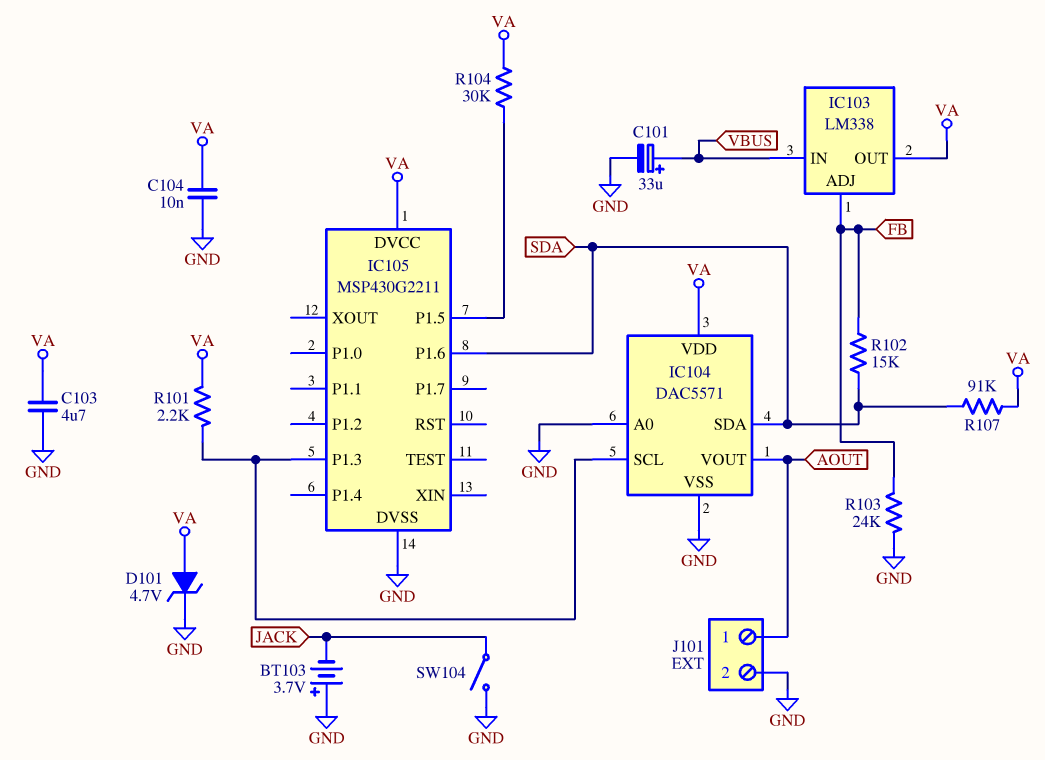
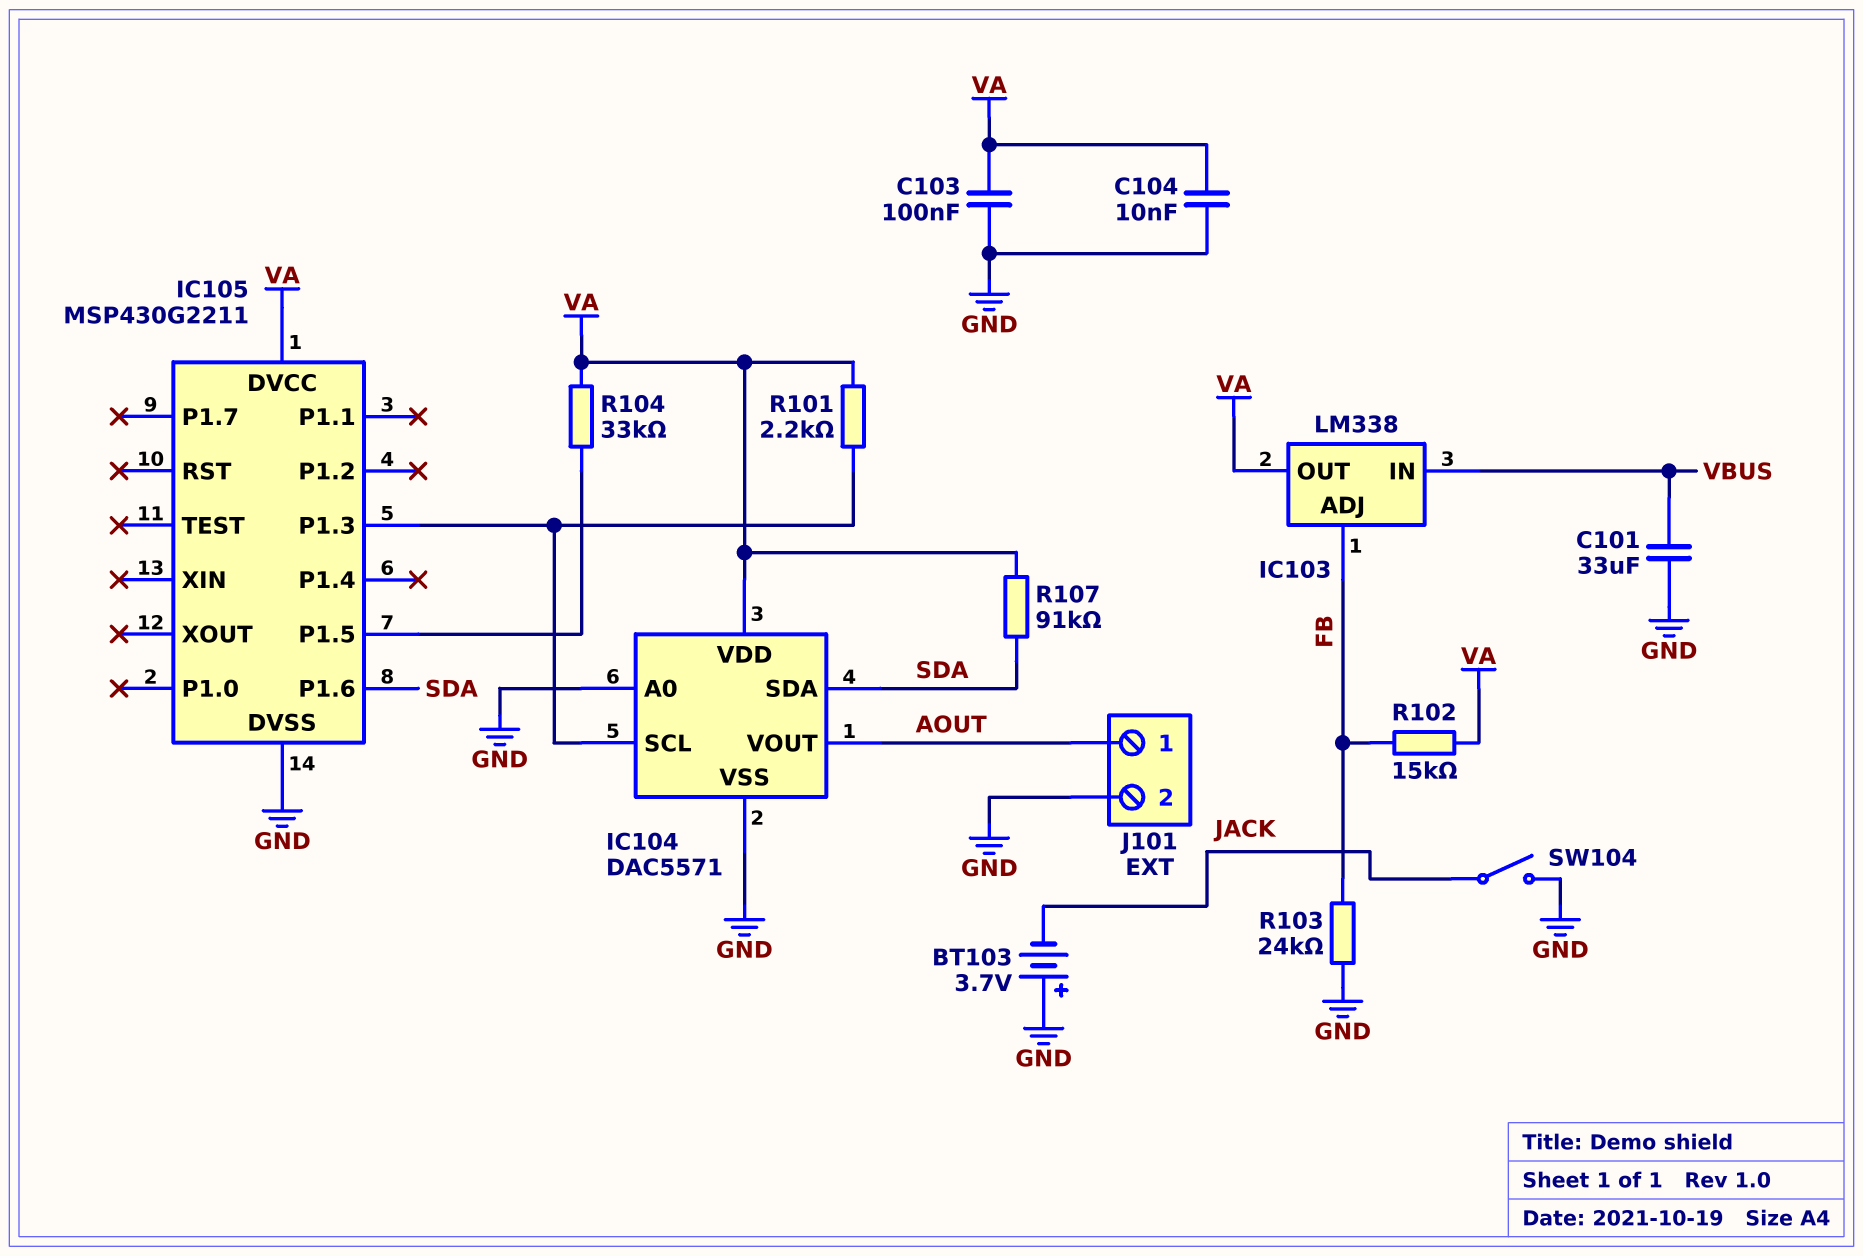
C101: 33uF (plus VBUS, minus GND) -> 33uF (GND, VBUS)
C103: 4.7uF (GND, VA) -> 100nF (GND, VA)
D101: zener 4.7V (A VA, K GND) -> none
R102: 15k (FB, SDA) -> 15k (FB, VA)
R104: 30k (IC105/P1.5, VA) -> 33k (IC105/P1.5, VA)

